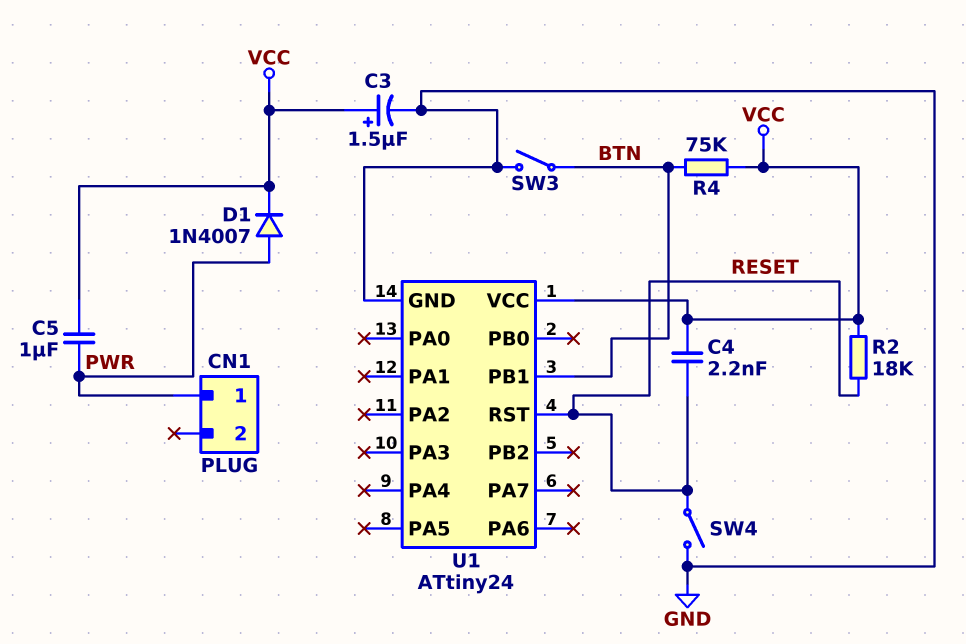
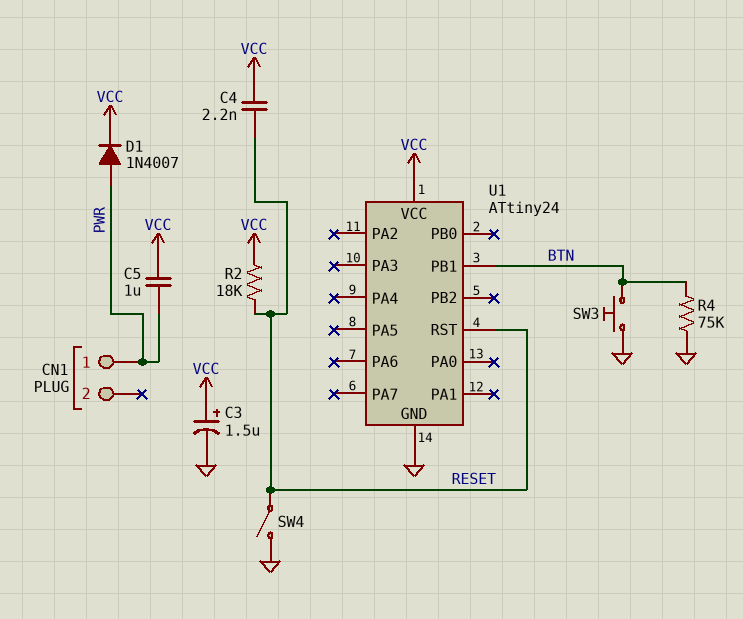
R4: 75k (BTN, VCC) -> 75k (BTN, GND)
SW3: switch (BTN, GND) -> button (BTN, GND)

